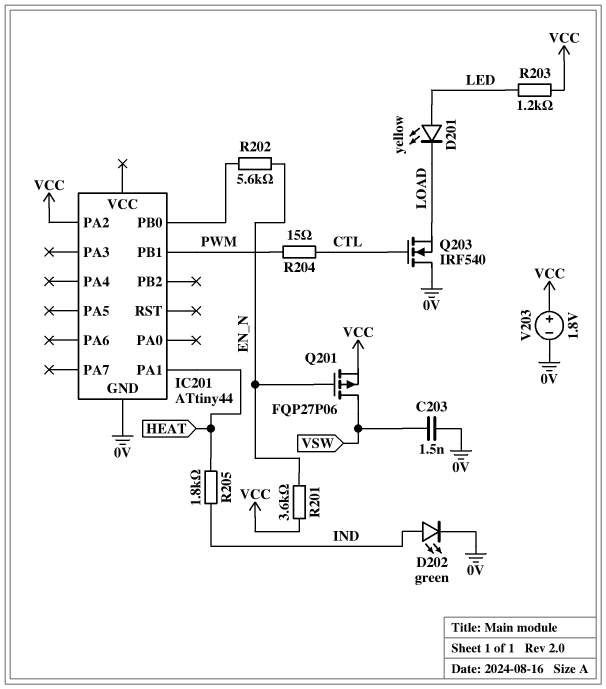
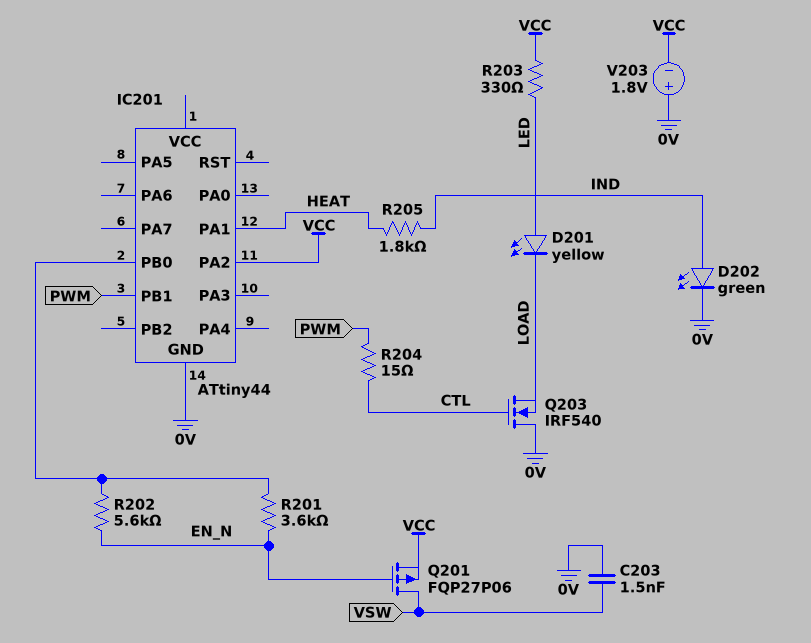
R201: 3.6k (EN_N, VCC) -> 3.6k (EN_N, IC201/PB0)
R203: 1.2k (LED, VCC) -> 330 (LED, VCC)
V203: 1.8V (plus VCC, minus 0V) -> 1.8V (plus 0V, minus VCC)

